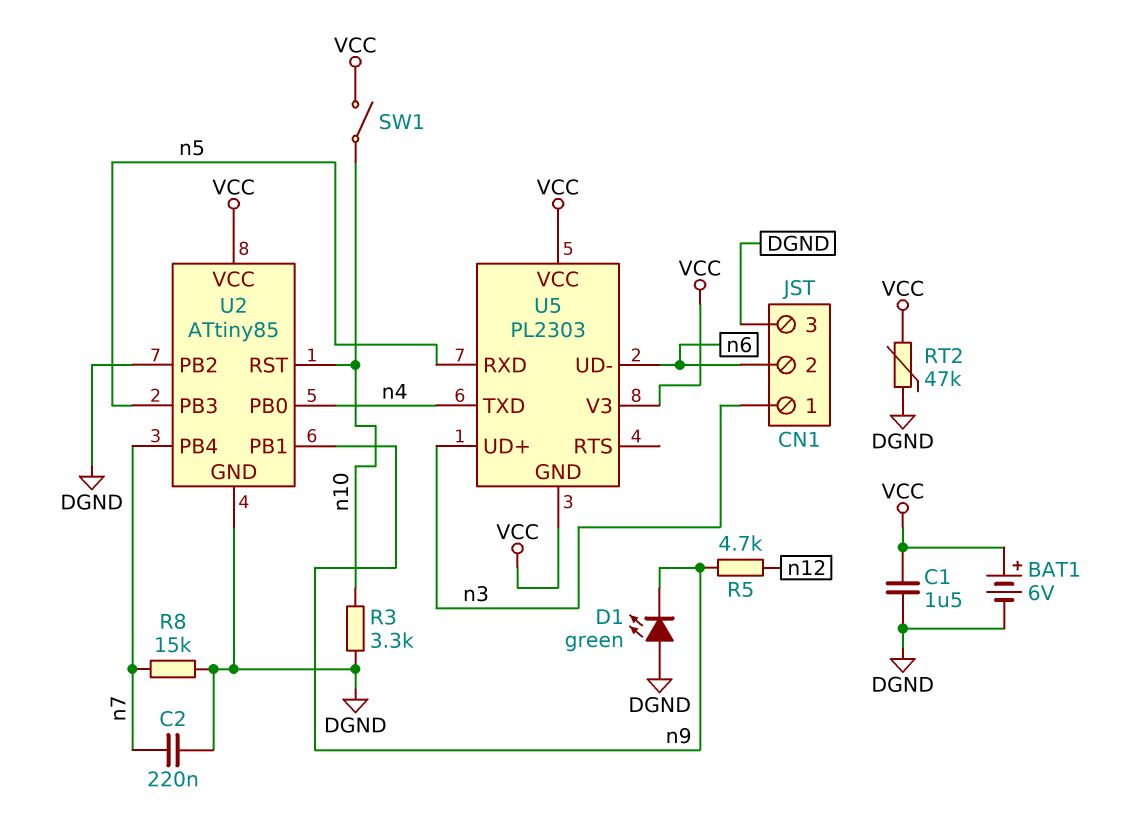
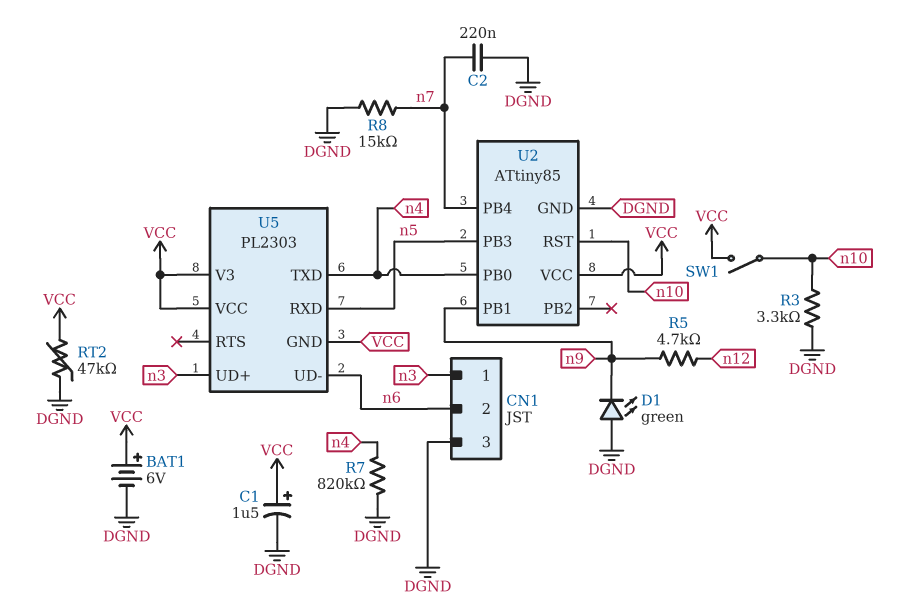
C1: 1.5uF (DGND, VCC) -> 1.5uF (plus VCC, minus DGND)
R7: none -> 820k (DGND, n4)
U2 pin PB2: DGND -> none

